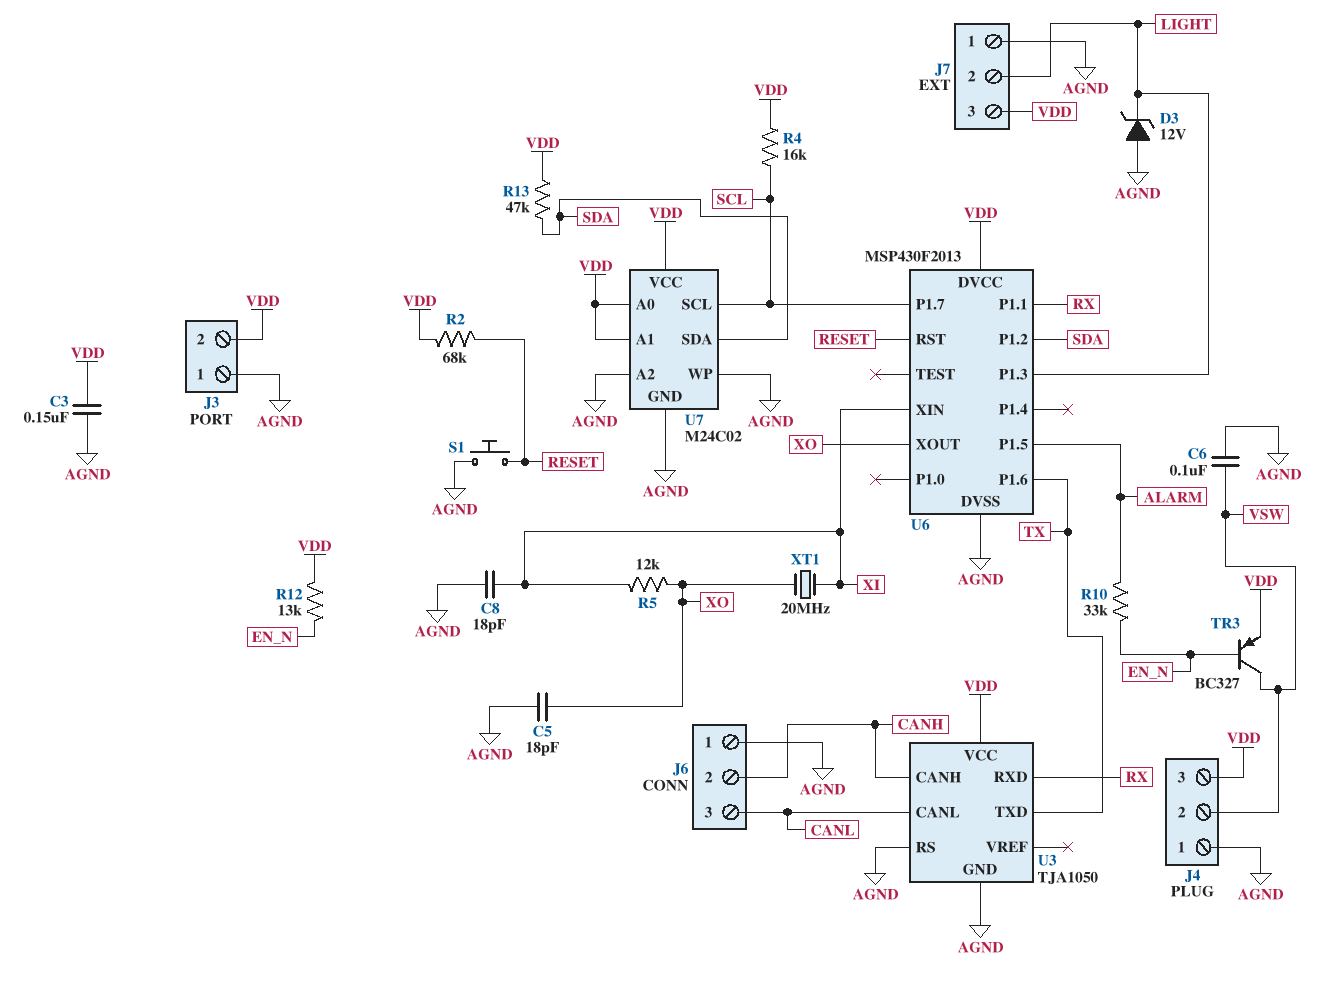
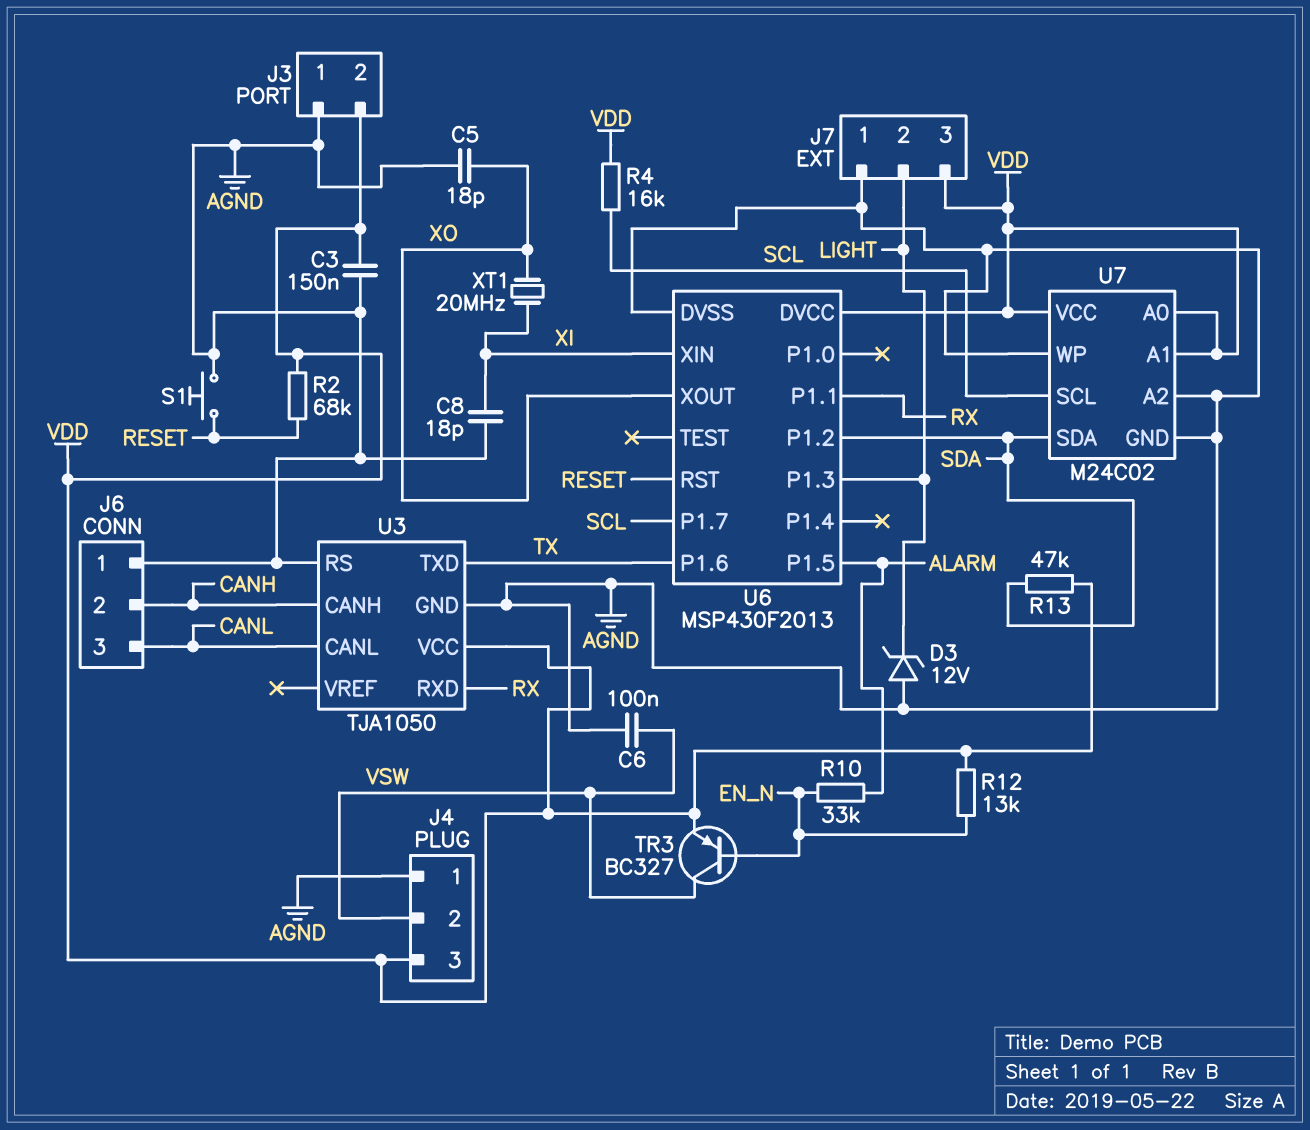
R5: 12k (XI, XO) -> none

